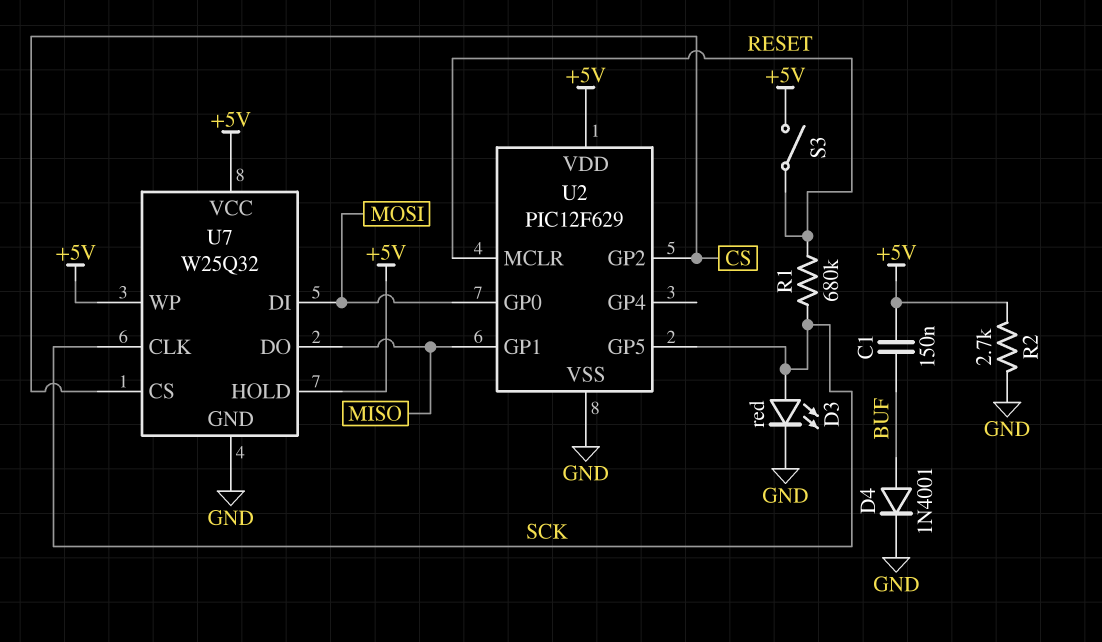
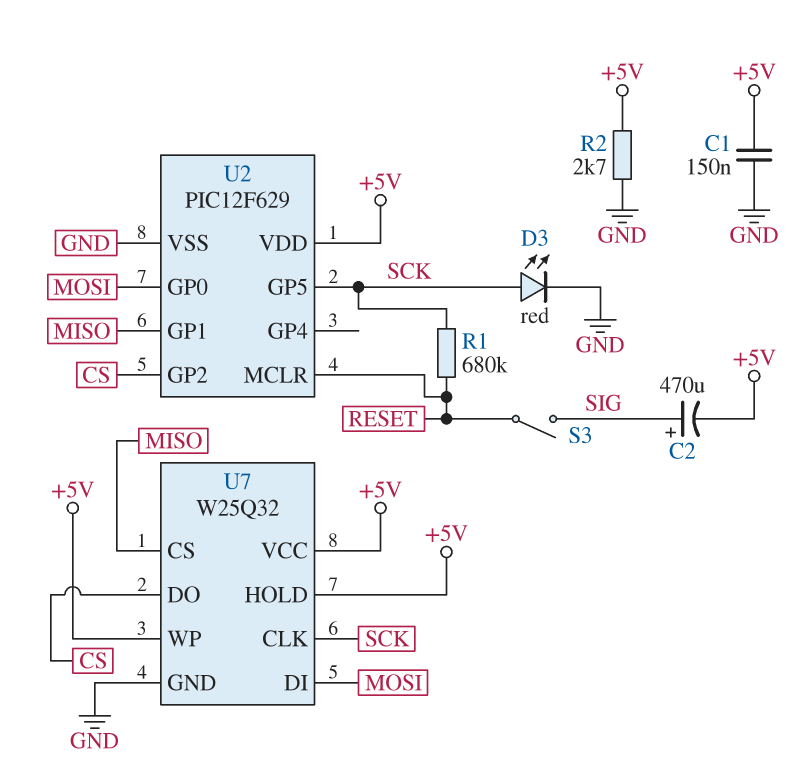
C1: 150nF (+5V, BUF) -> 150nF (+5V, GND)
C2: none -> 470uF (plus SIG, minus +5V)
D4: diode 1N4001 (A BUF, K GND) -> none
S3: switch (+5V, RESET) -> switch (RESET, SIG)
U7 pin CS: CS -> MISO
U7 pin DO: MISO -> CS

